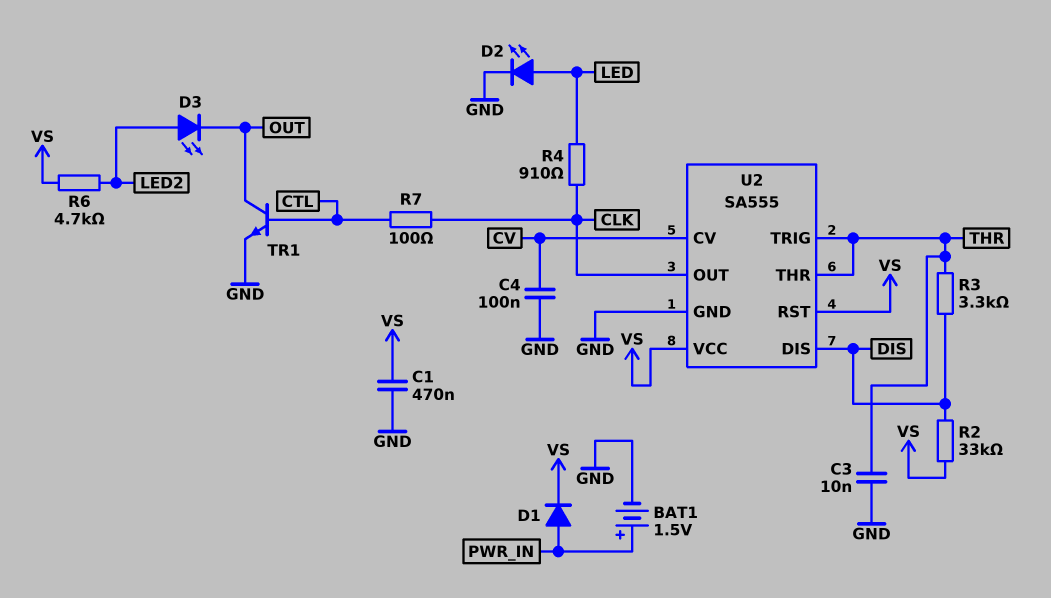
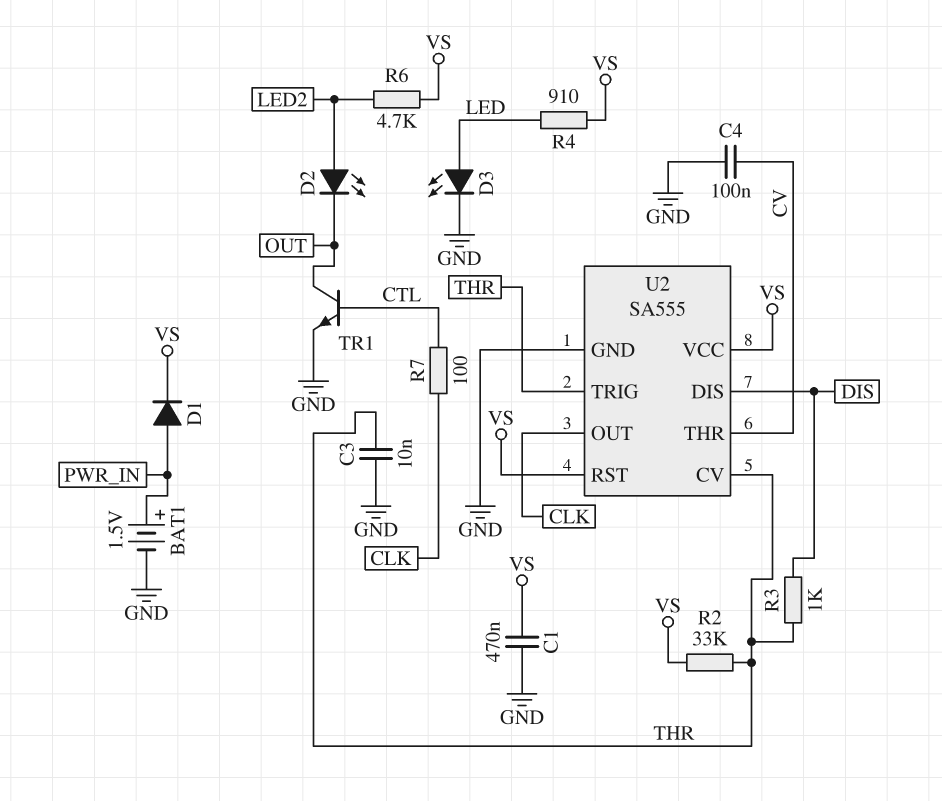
D2: LED (A LED, K GND) -> LED (A LED2, K OUT)
D3: LED (A LED2, K OUT) -> LED (A LED, K GND)
R2: 33k (DIS, VS) -> 33k (THR, VS)
R3: 3.3k (DIS, THR) -> 1k (DIS, THR)
R4: 910 (CLK, LED) -> 910 (LED, VS)
U2 pin CV: CV -> THR
U2 pin THR: THR -> CV

